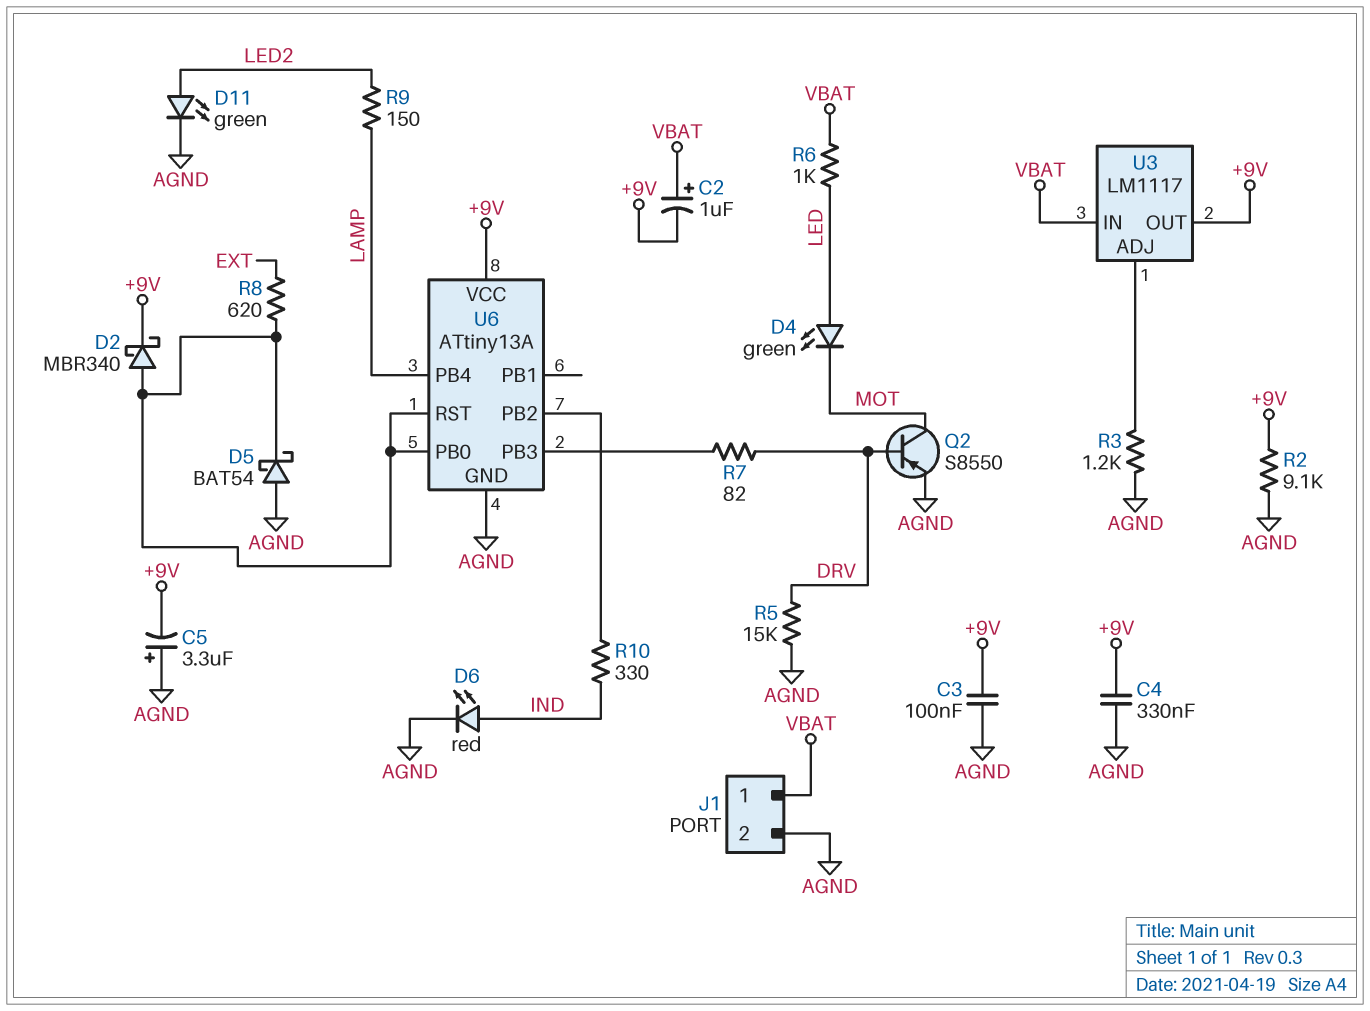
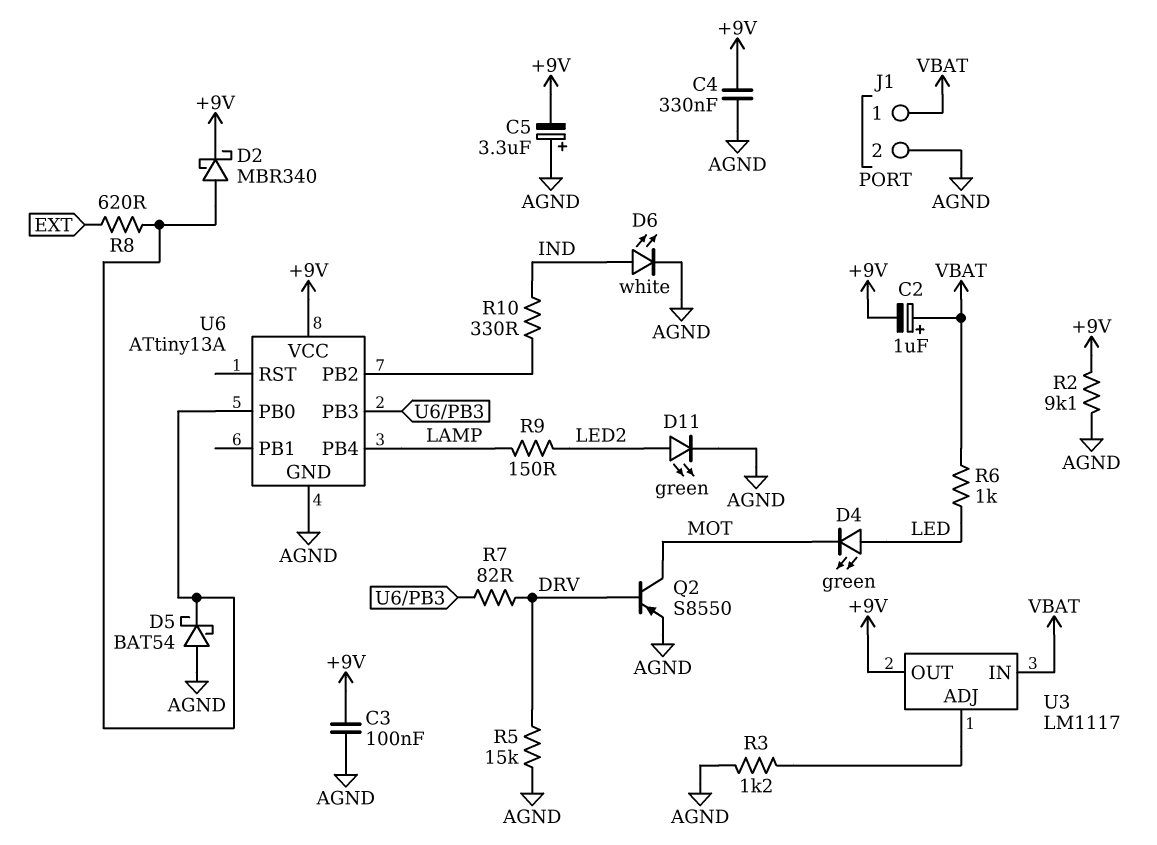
D6: LED red (A IND, K AGND) -> LED white (A IND, K AGND)
U6 pin RST: U6/PB0 -> none

